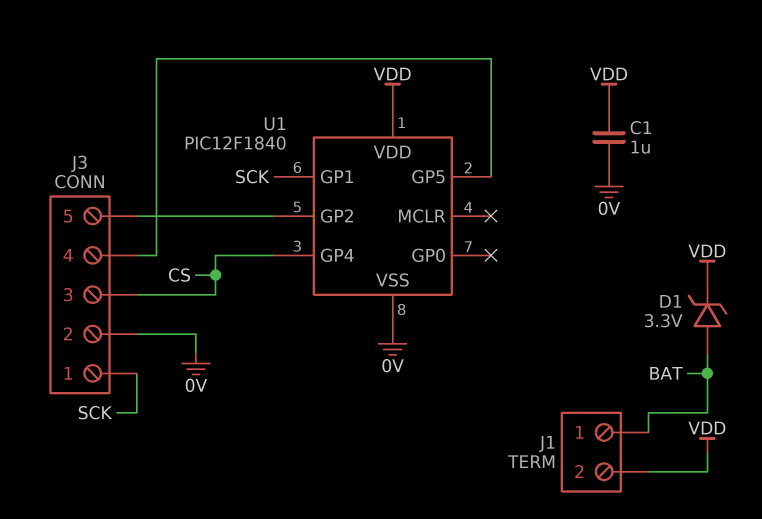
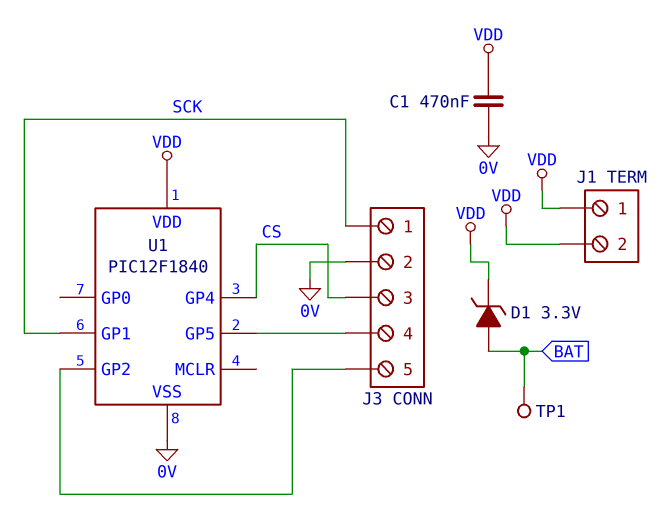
C1: 1uF (0V, VDD) -> 470nF (0V, VDD)
J1 pin 1: BAT -> VDD
TP1: none -> test point (BAT)

